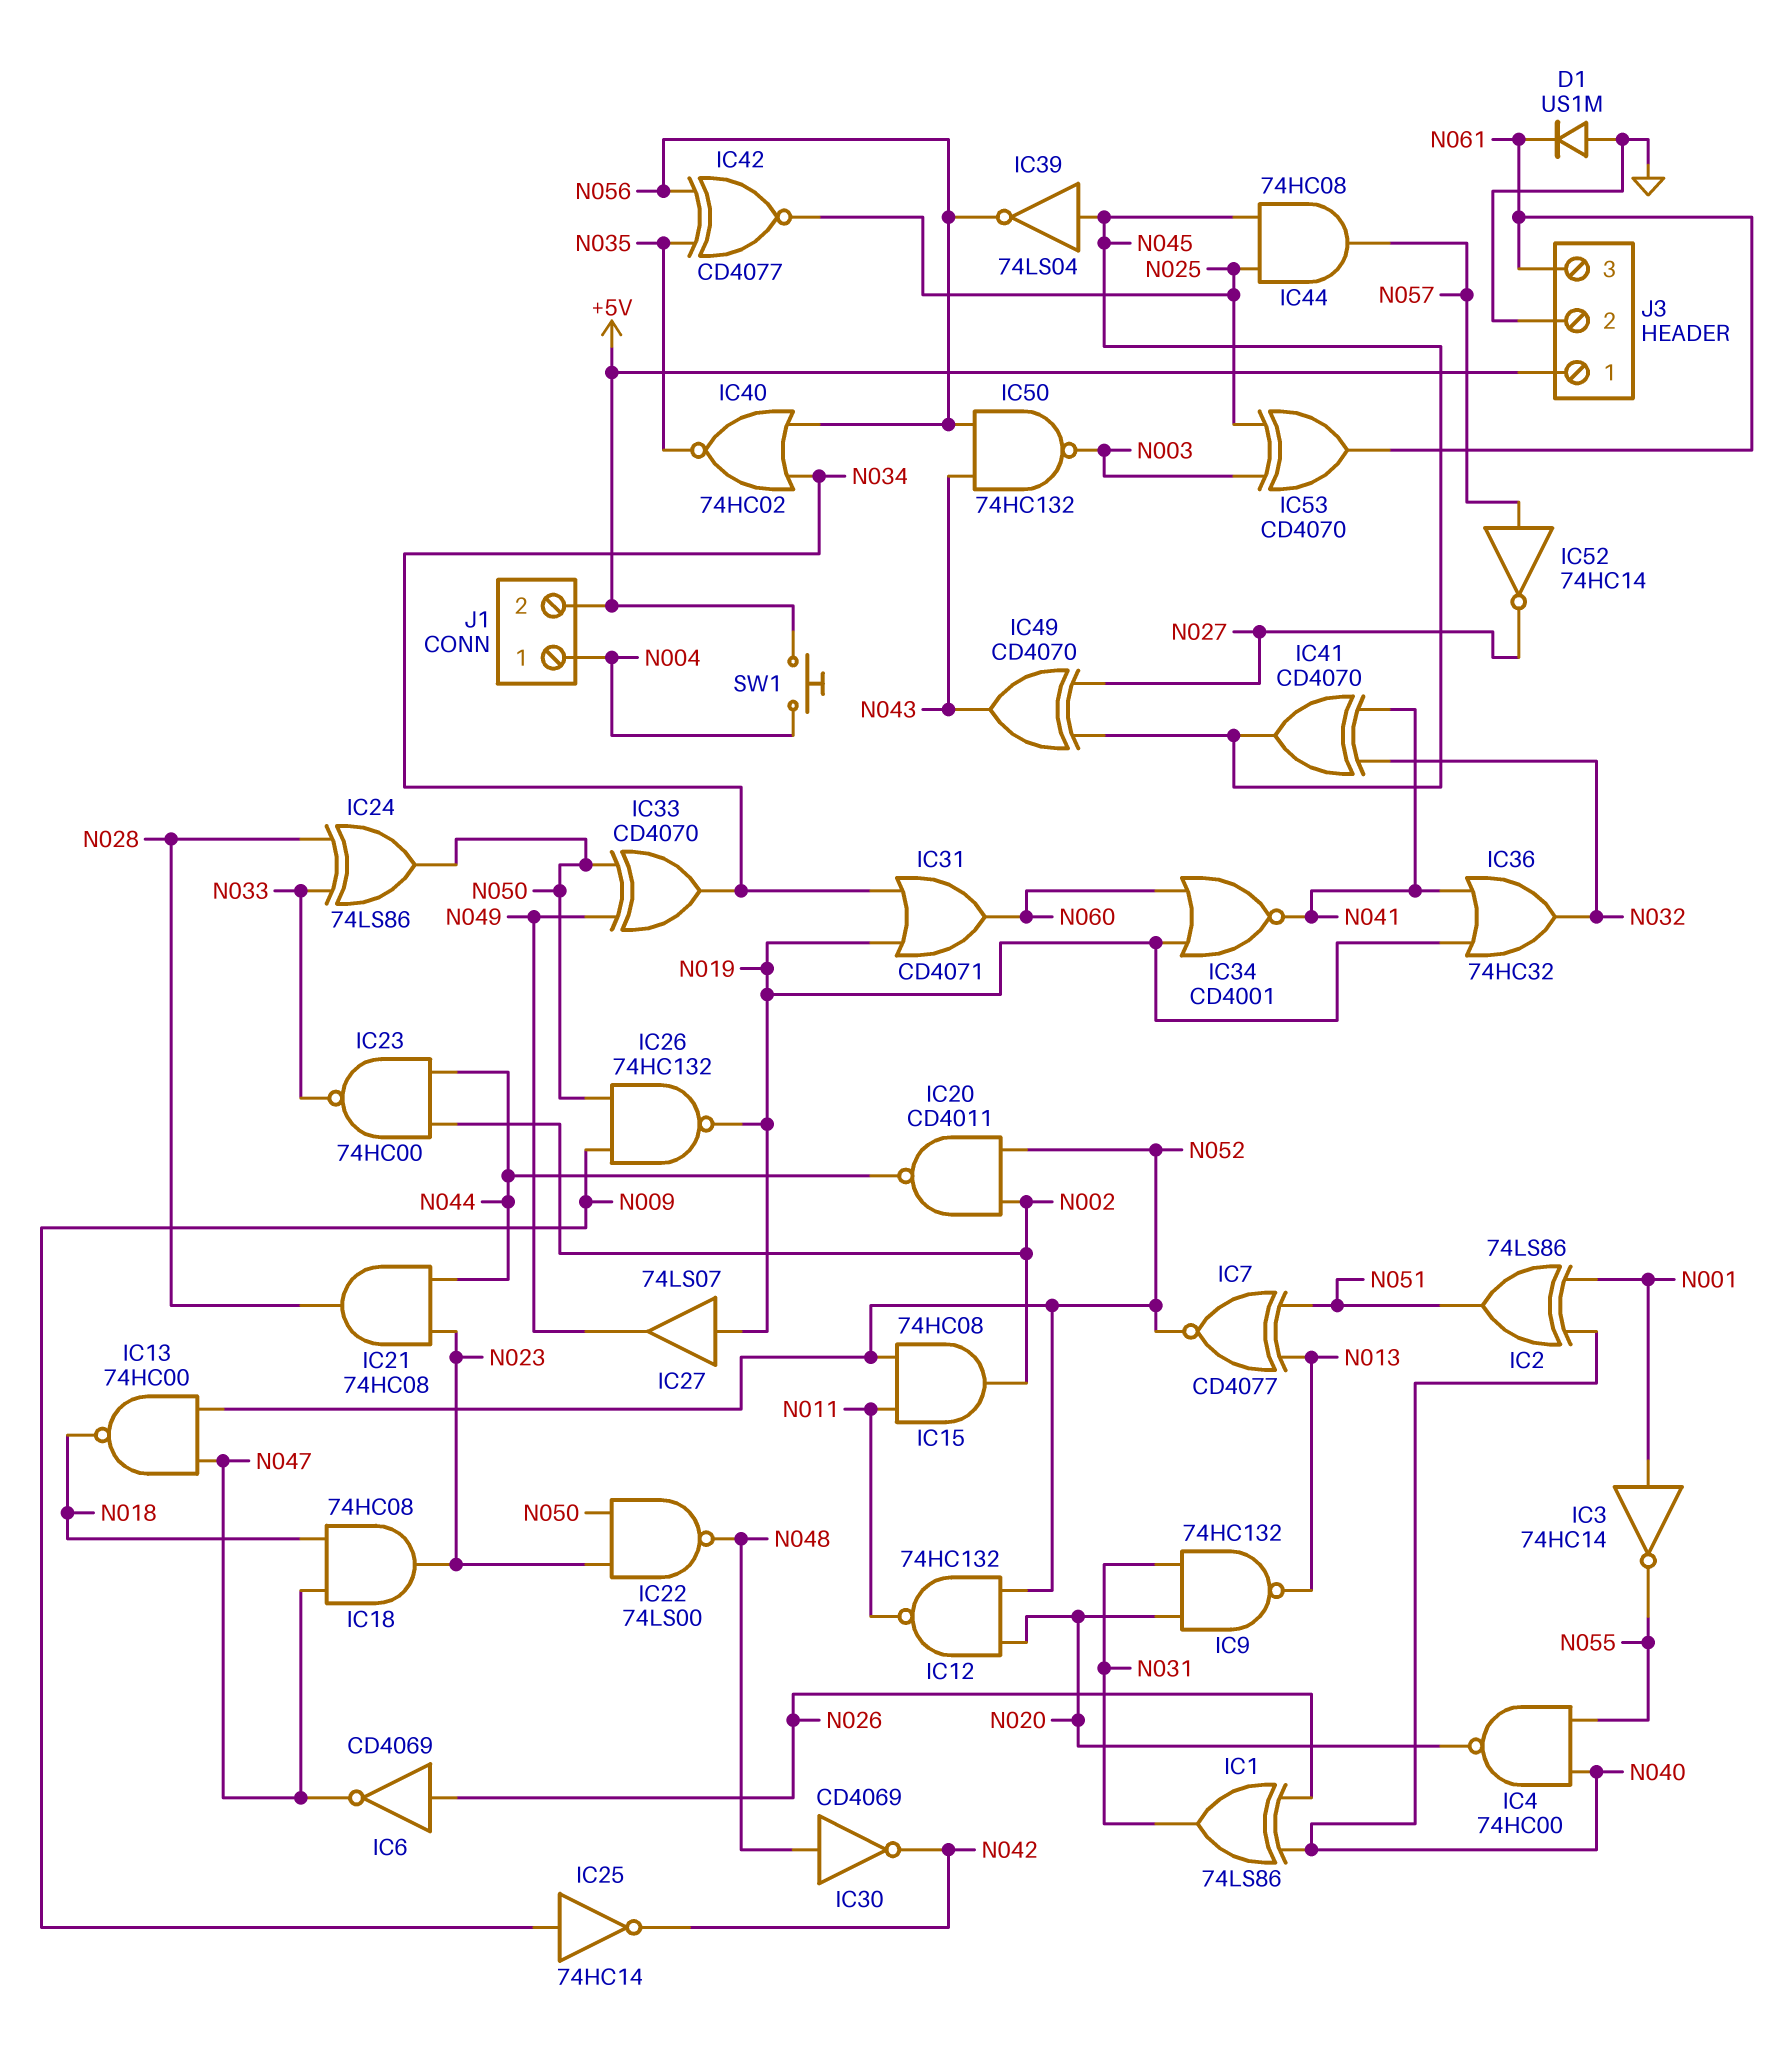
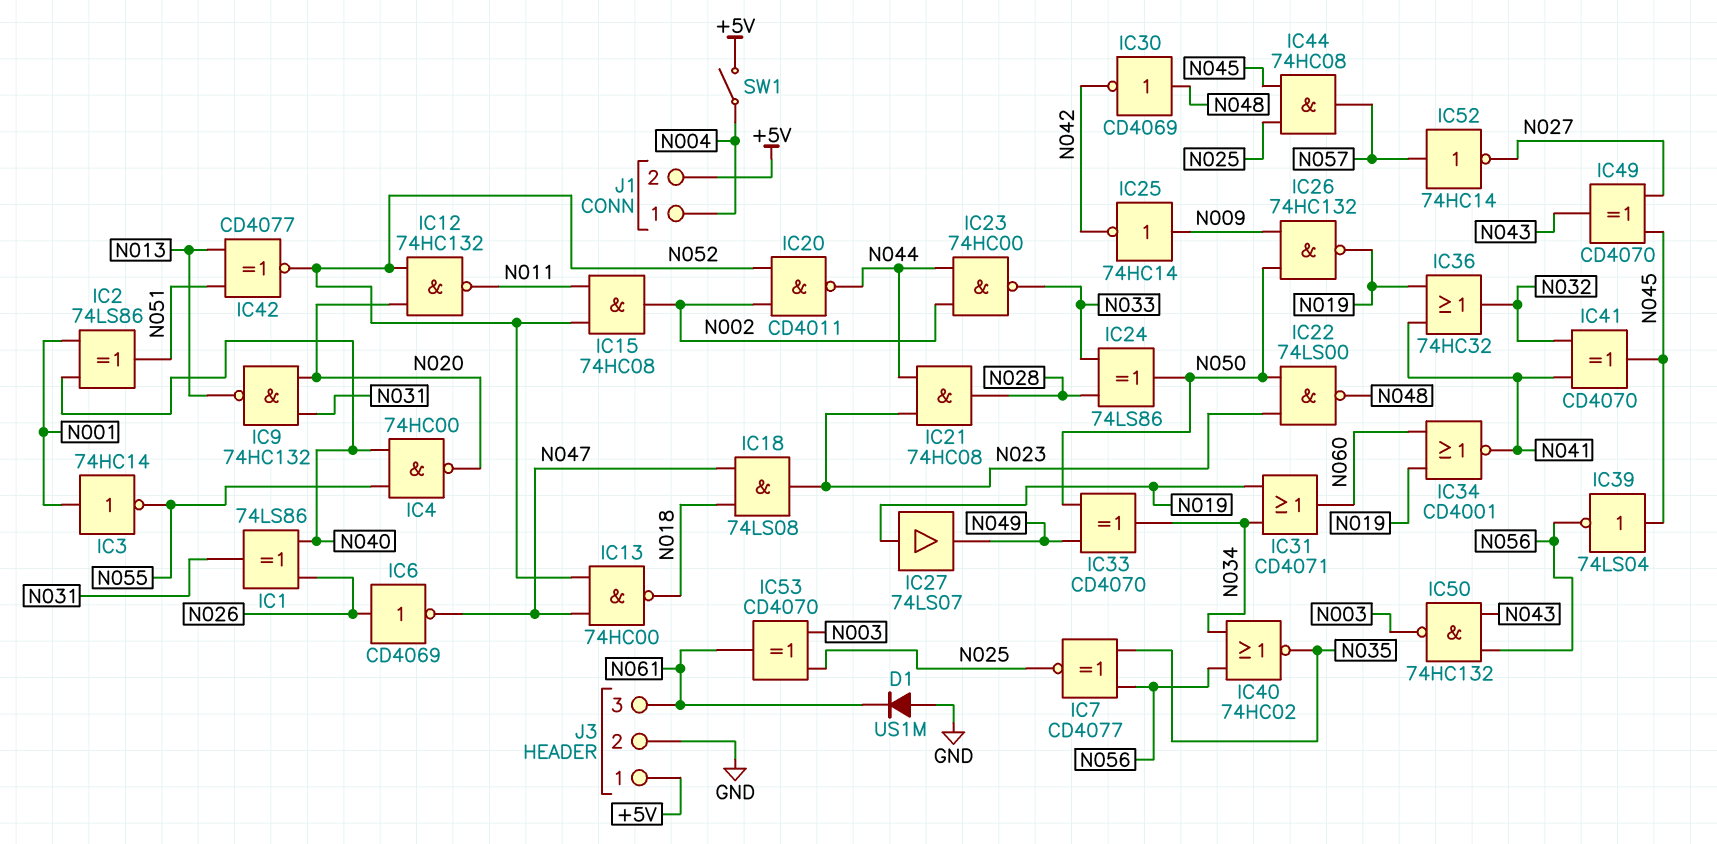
IC7: XNOR CD4077 (in N013, in N051, out N052) -> XNOR CD4077 (in N035, in N056, out N025)
IC18: AND 74HC08 (in N018, in N047, out N023) -> AND 74LS08 (in N018, in N047, out N023)
IC42: XNOR CD4077 (in N035, in N056, out N025) -> XNOR CD4077 (in N013, in N051, out N052)
SW1: button (+5V, N004) -> switch (+5V, N004)

